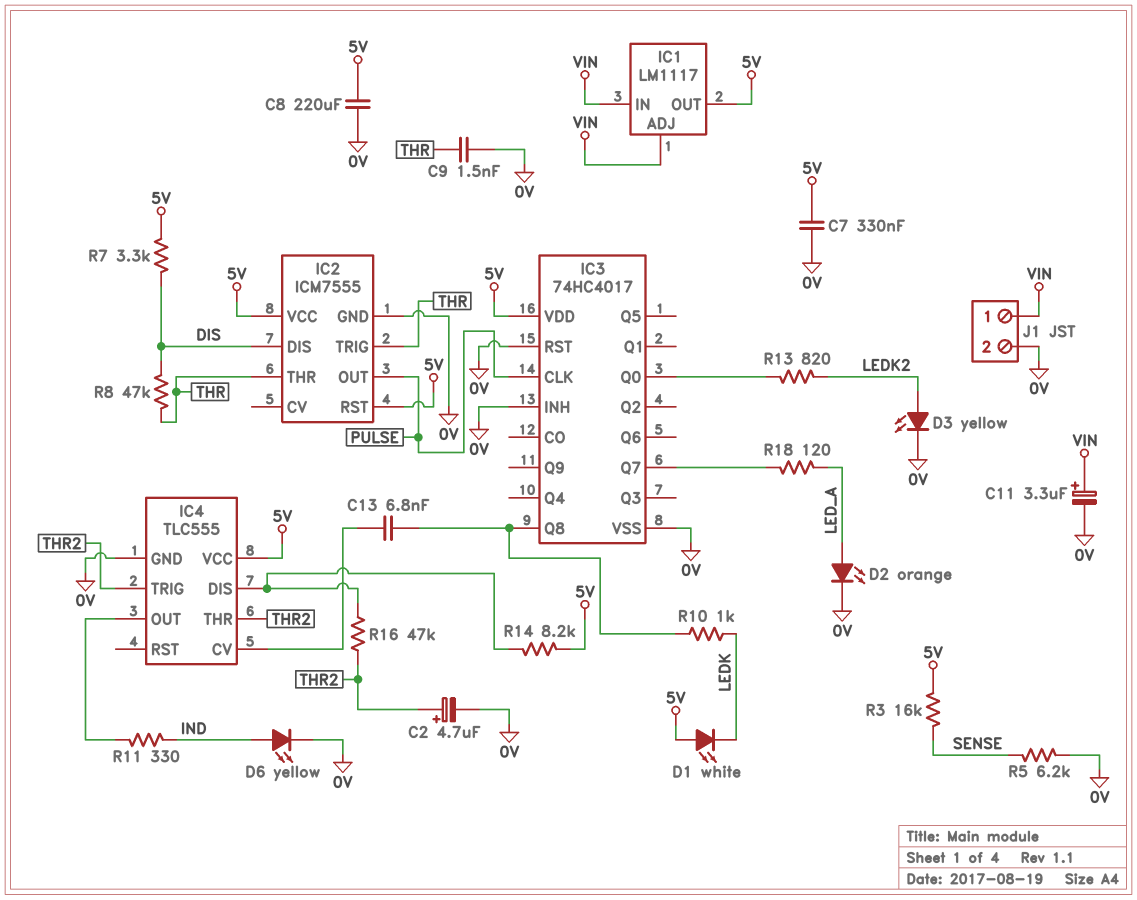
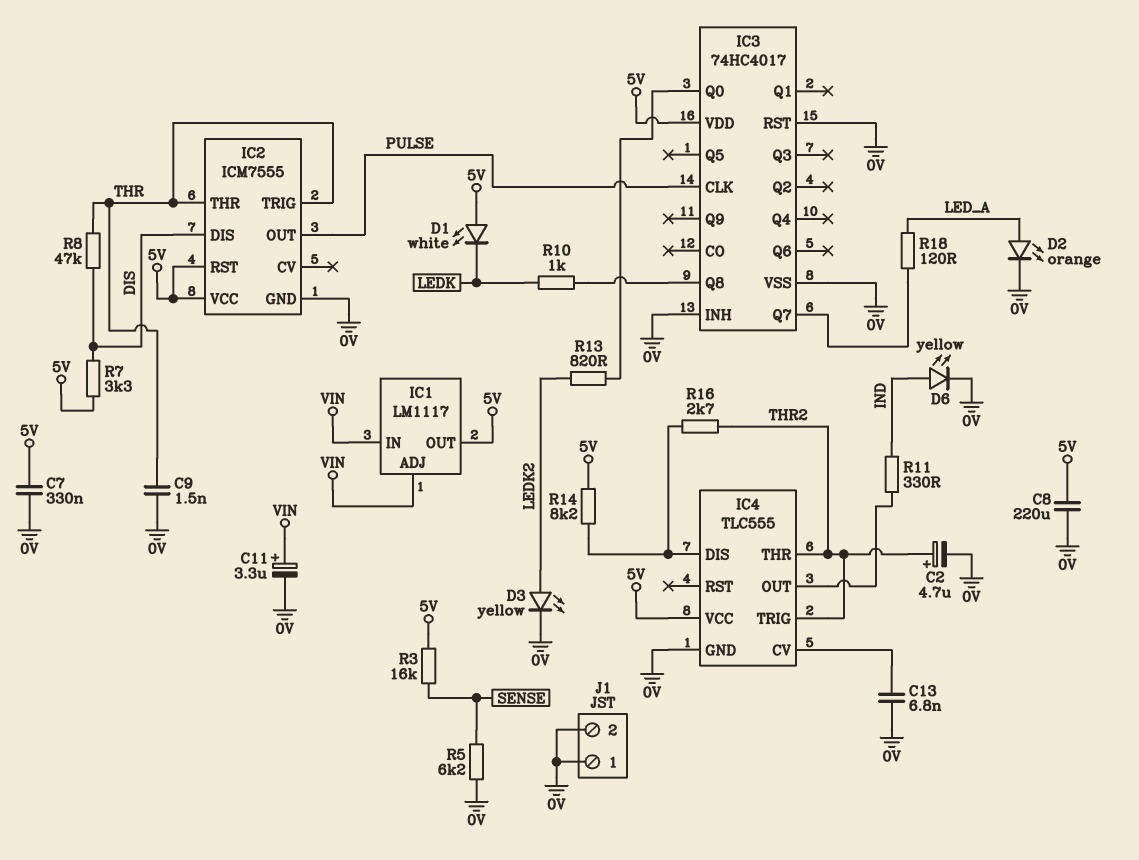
C13: 6.8nF (IC3/Q8, IC4/CV) -> 6.8nF (0V, IC4/CV)
J1 pin 1: VIN -> 0V
R16: 47k (IC4/DIS, THR2) -> 2.7k (IC4/DIS, THR2)

